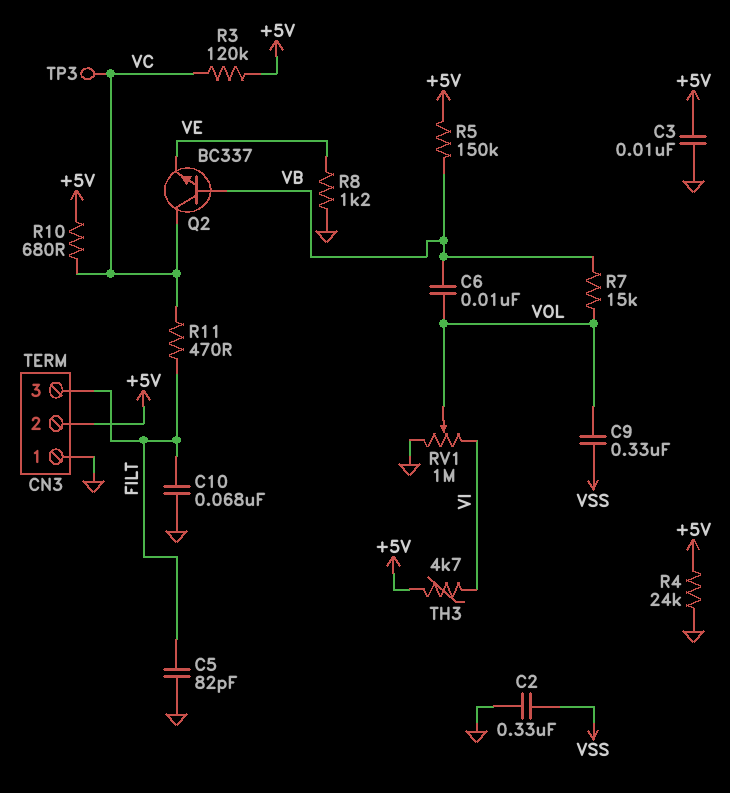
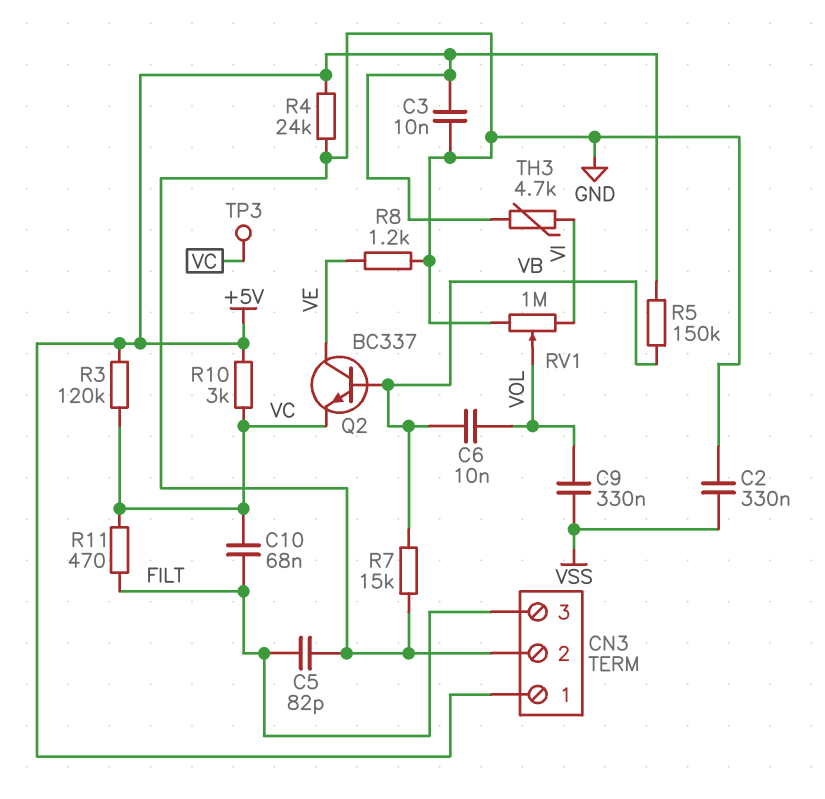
C10: 68nF (FILT, GND) -> 68nF (FILT, VC)
CN3 pin 1: GND -> +5V
CN3 pin 2: +5V -> GND
Q2: NPN BC337 (B VB, C VC, E VE) -> NPN BC337 (B VB, C VE, E VC)
R7: 15k (VB, VOL) -> 15k (GND, VB)
R10: 680 (+5V, VC) -> 3k (+5V, VC)

